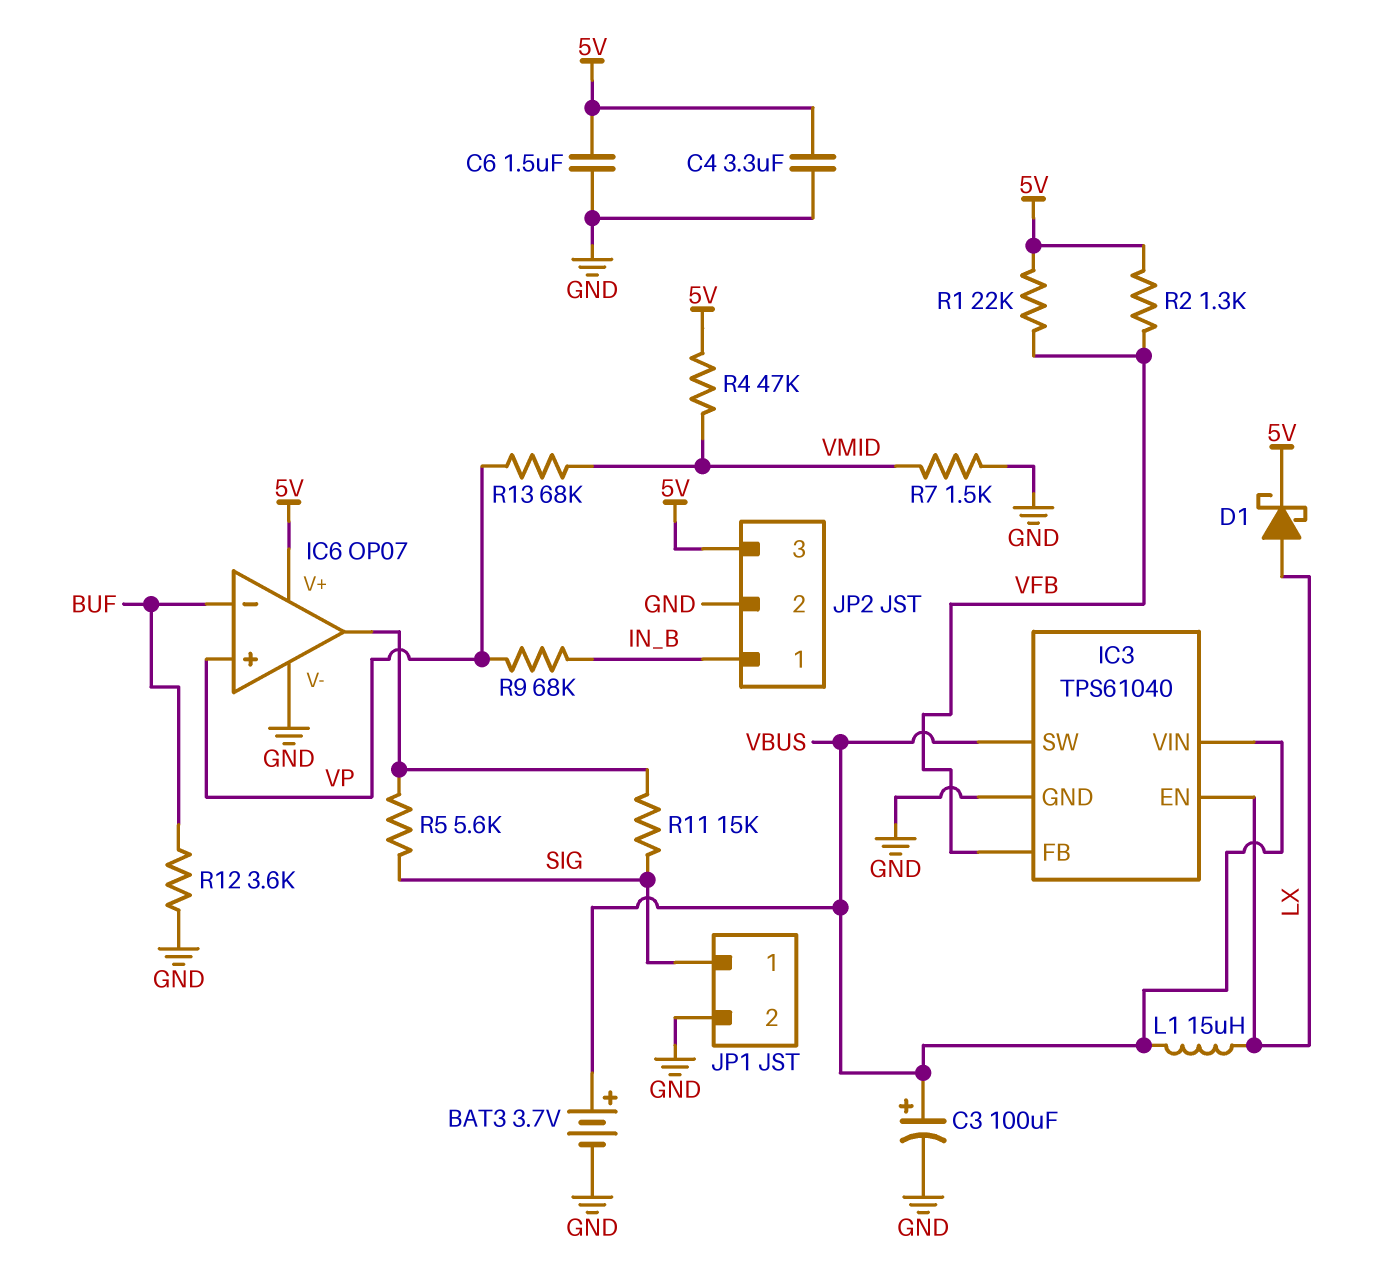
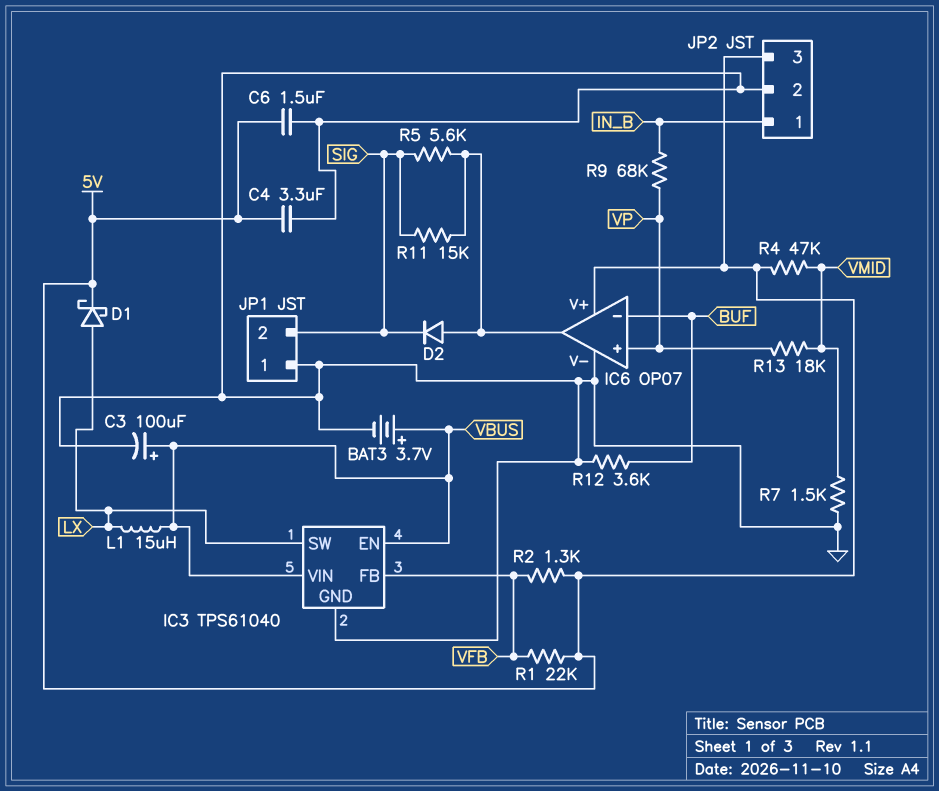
D2: none -> diode (A IC6/out, K SIG)
IC3 pin EN: LX -> VBUS
IC3 pin SW: VBUS -> LX
JP1 pin 1: SIG -> GND
JP1 pin 2: GND -> SIG
R13: 68k (VMID, VP) -> 18k (VMID, VP)

